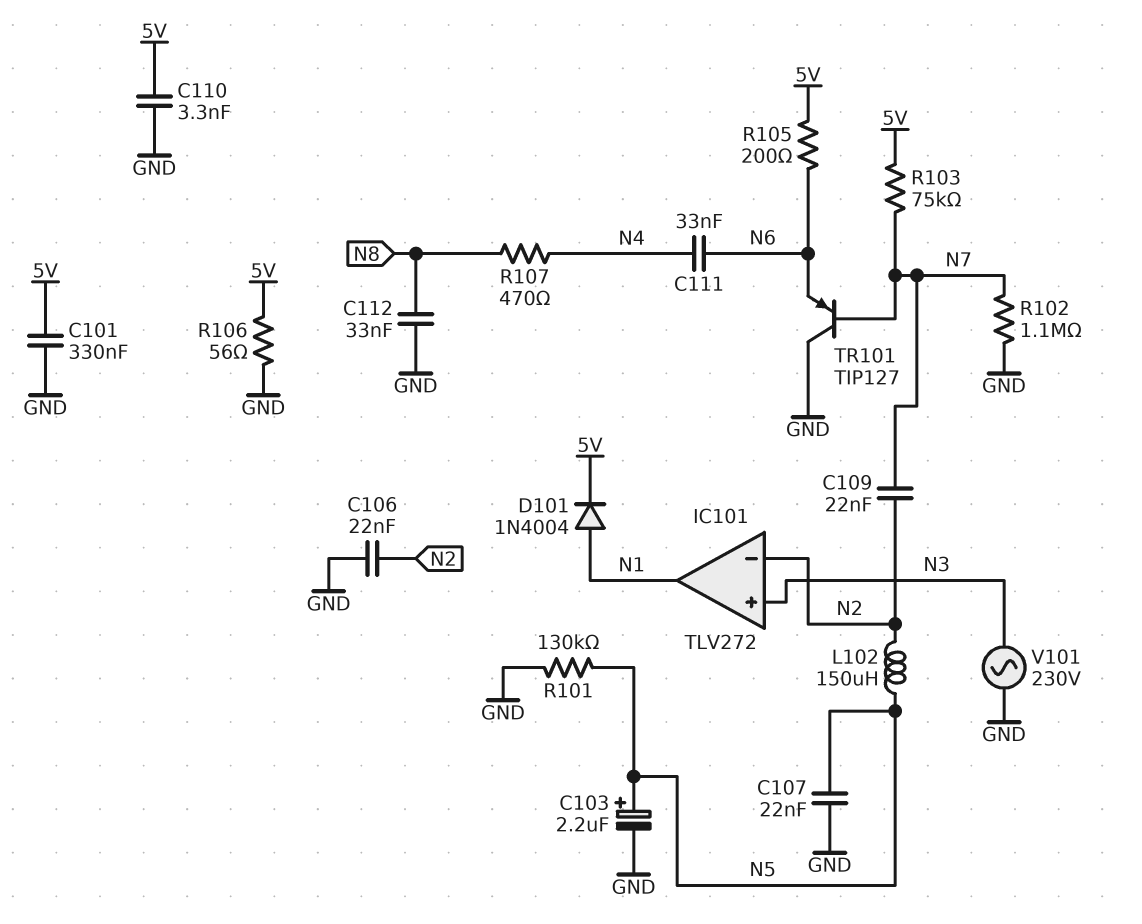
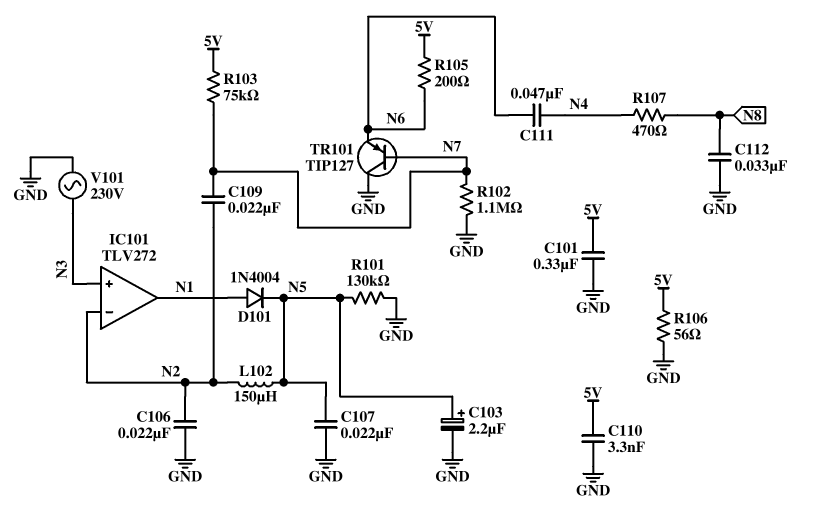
C111: 33nF (N4, N6) -> 47nF (N4, N6)
D101: diode 1N4004 (A N1, K 5V) -> diode 1N4004 (A N1, K N5)

